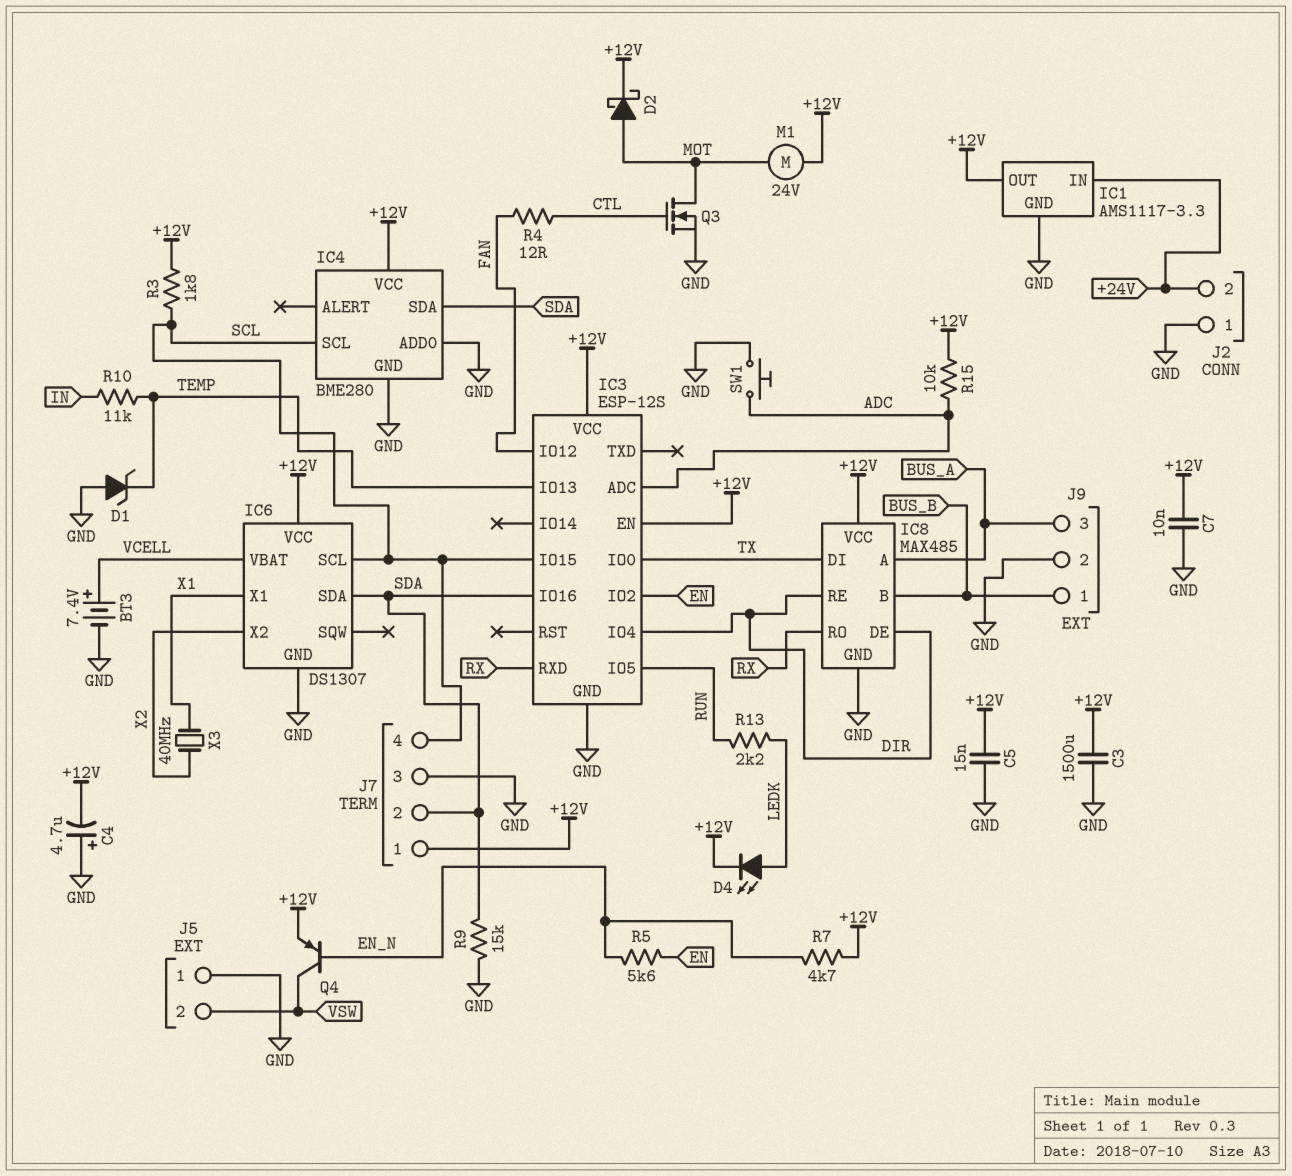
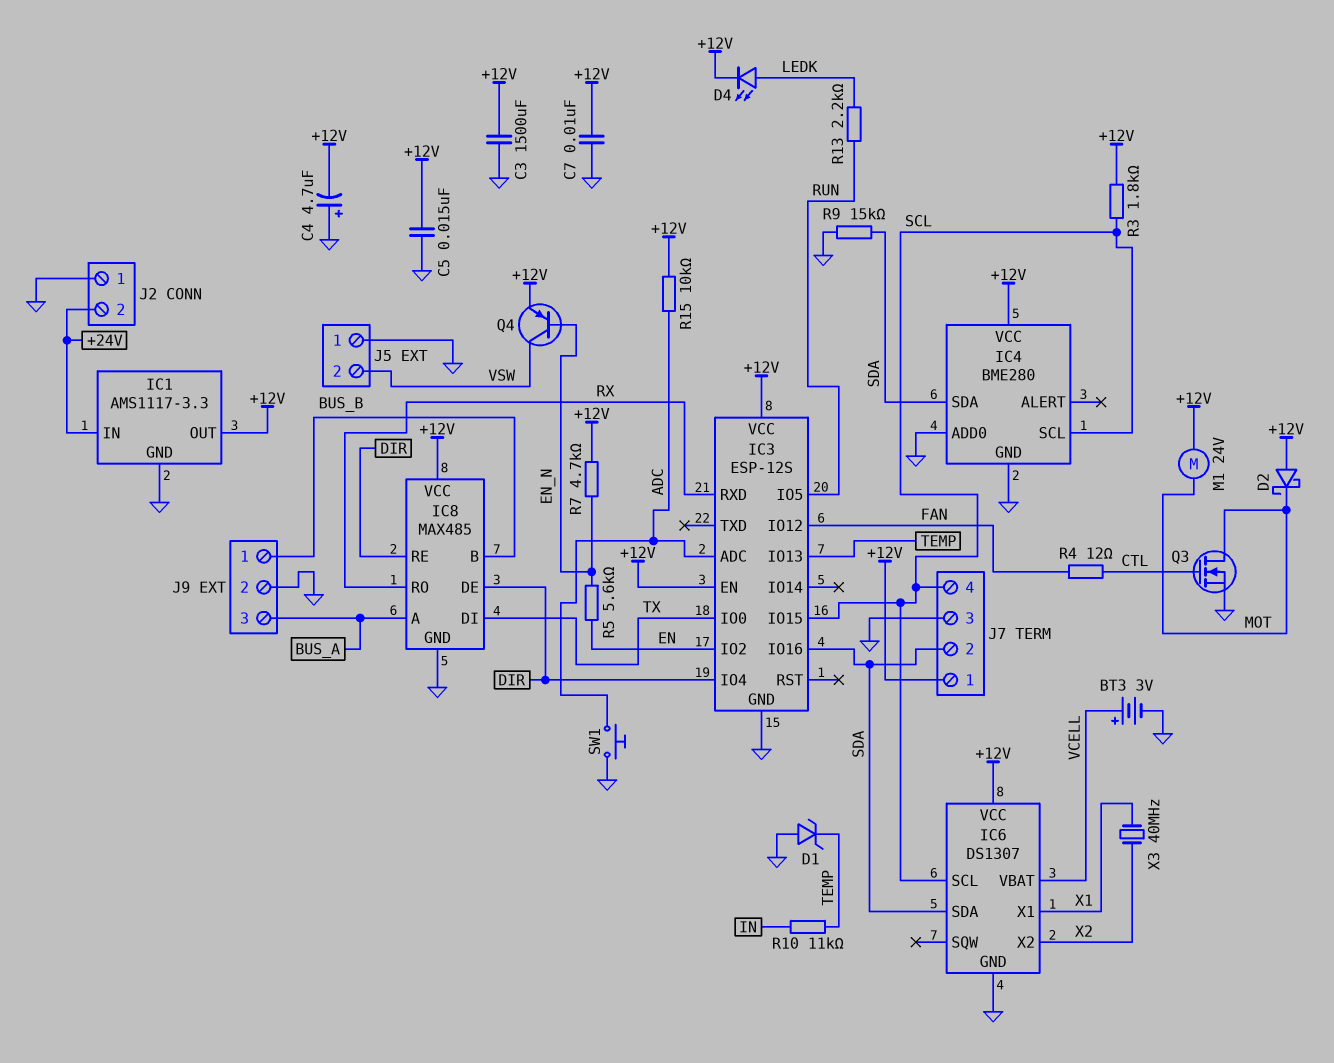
BT3: 7.4V (plus VCELL, minus GND) -> 3V (plus VCELL, minus GND)
D2: schottky (A MOT, K +12V) -> schottky (A +12V, K MOT)

